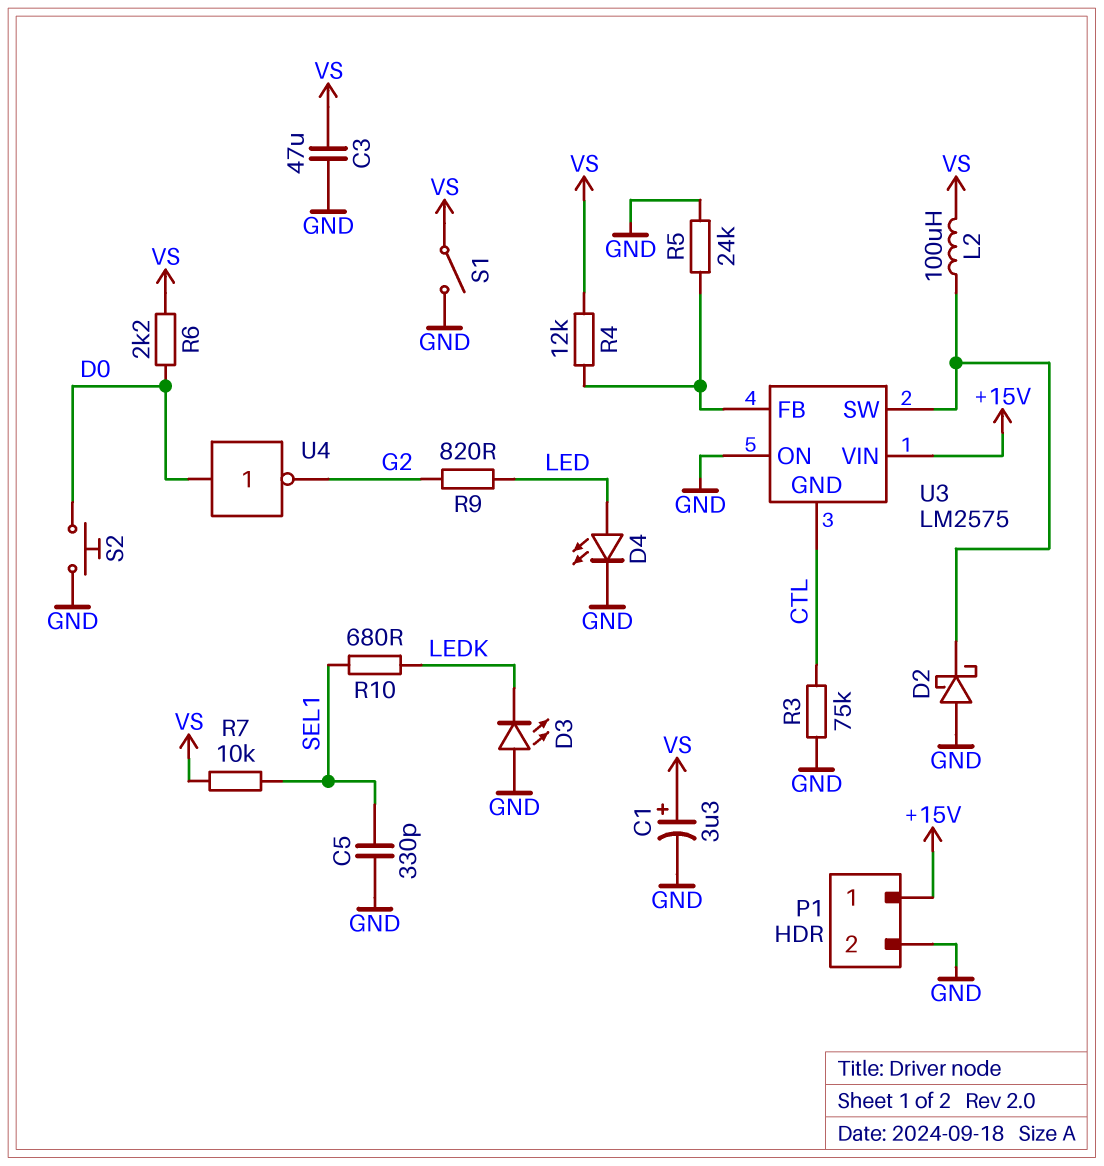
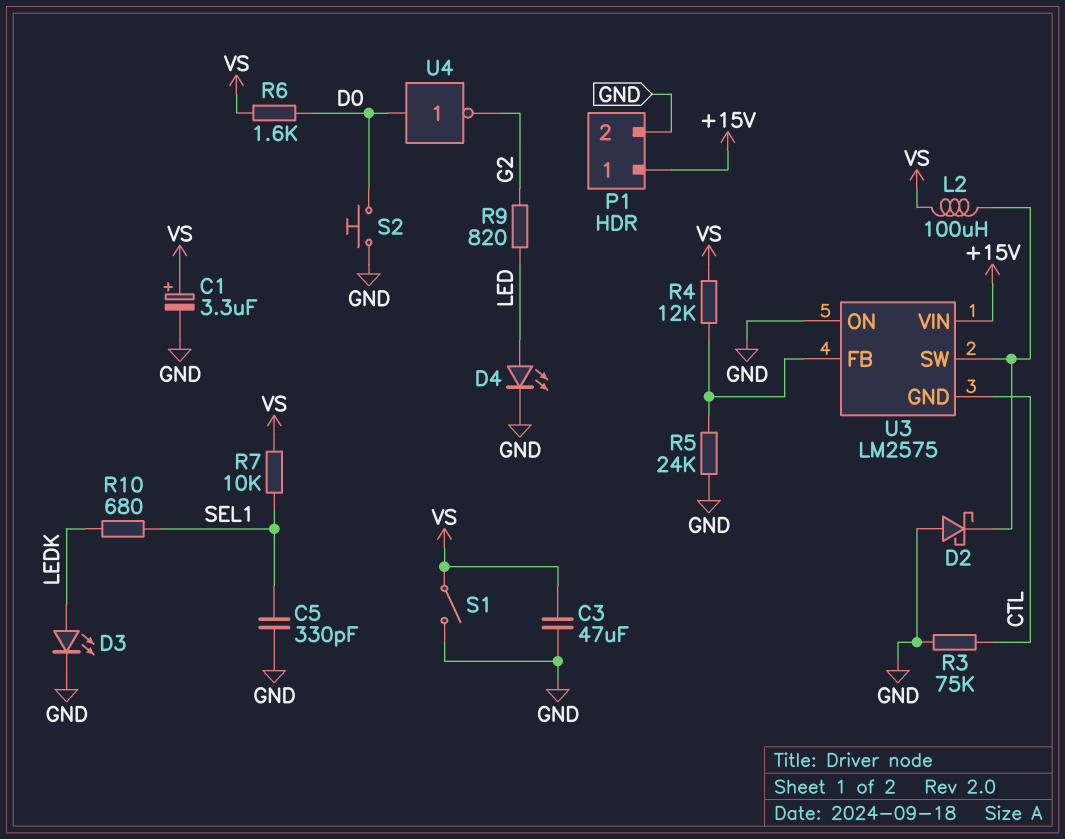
D3: LED (A GND, K LEDK) -> LED (A LEDK, K GND)
R6: 2.2k (D0, VS) -> 1.6k (D0, VS)

